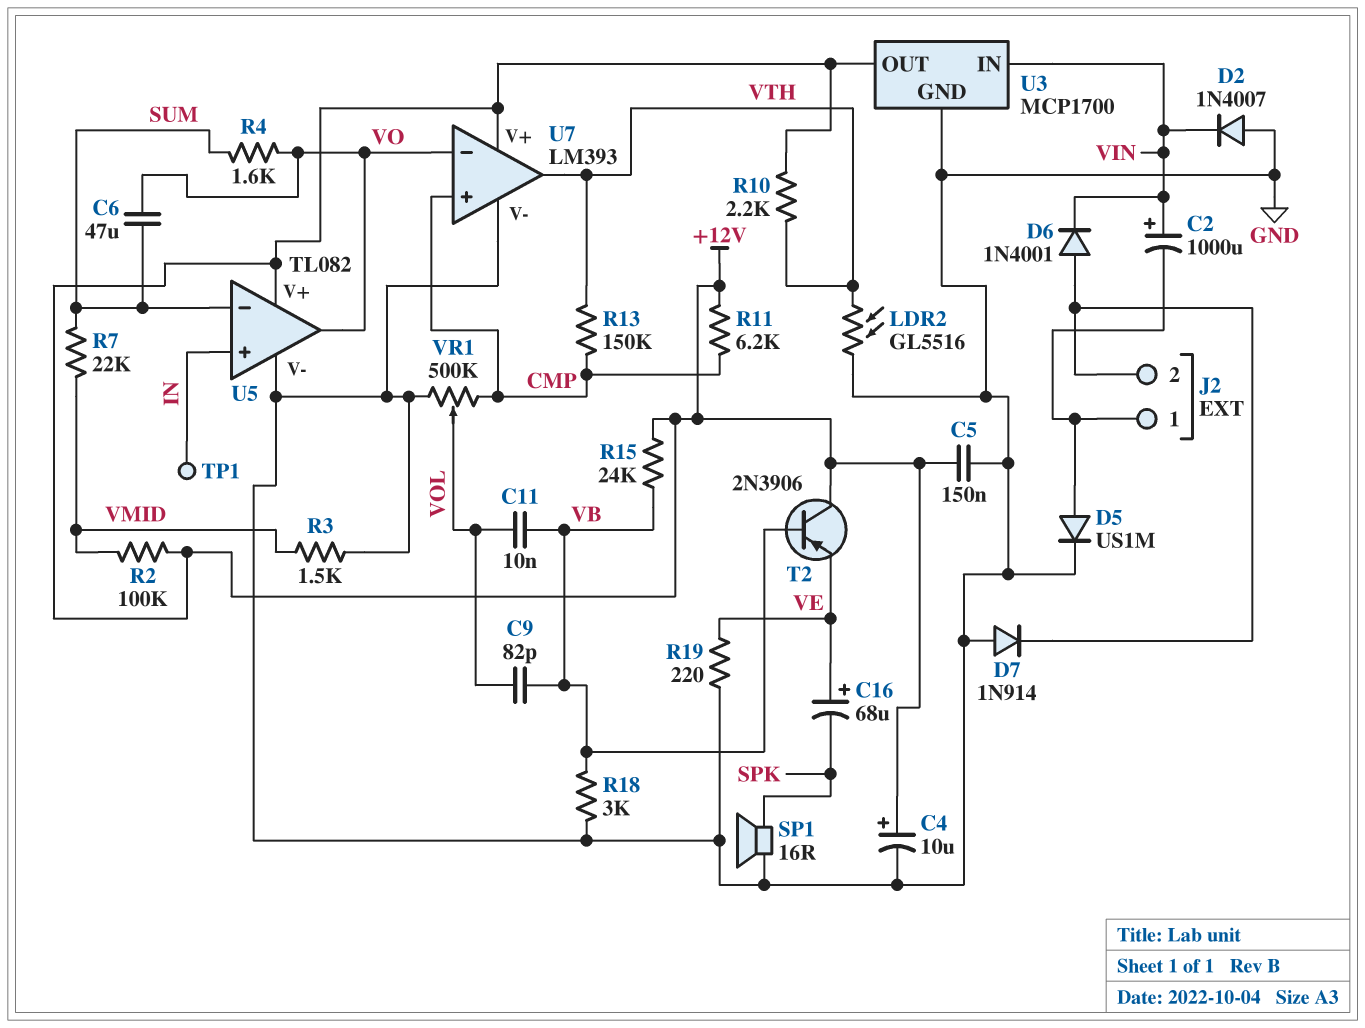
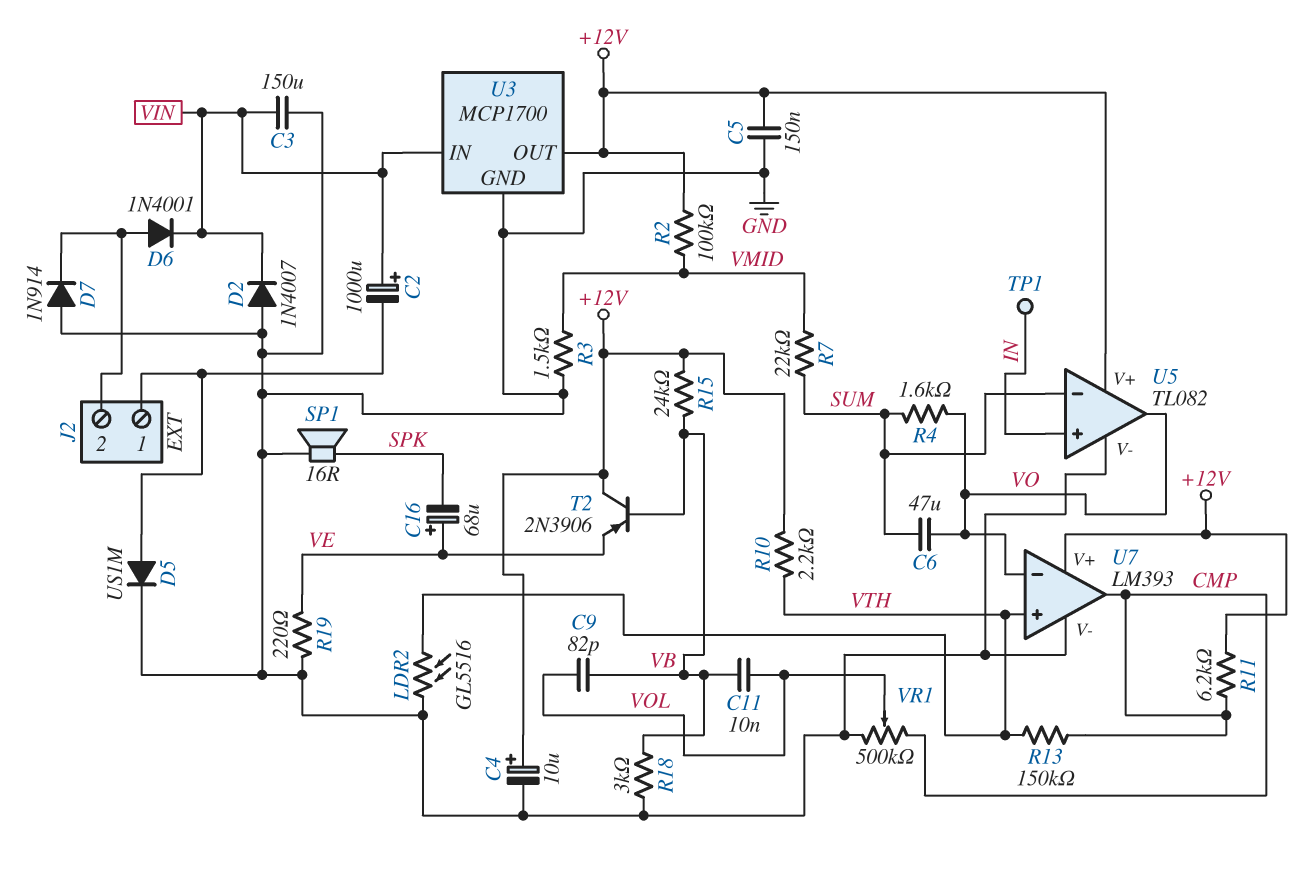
C3: none -> 150uF (GND, VIN)
U7 pin in+: CMP -> VTH
U7 pin out: VTH -> CMP

